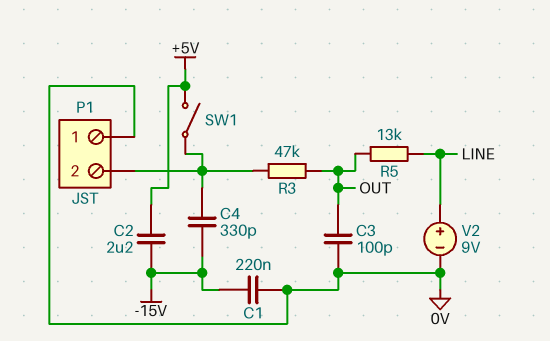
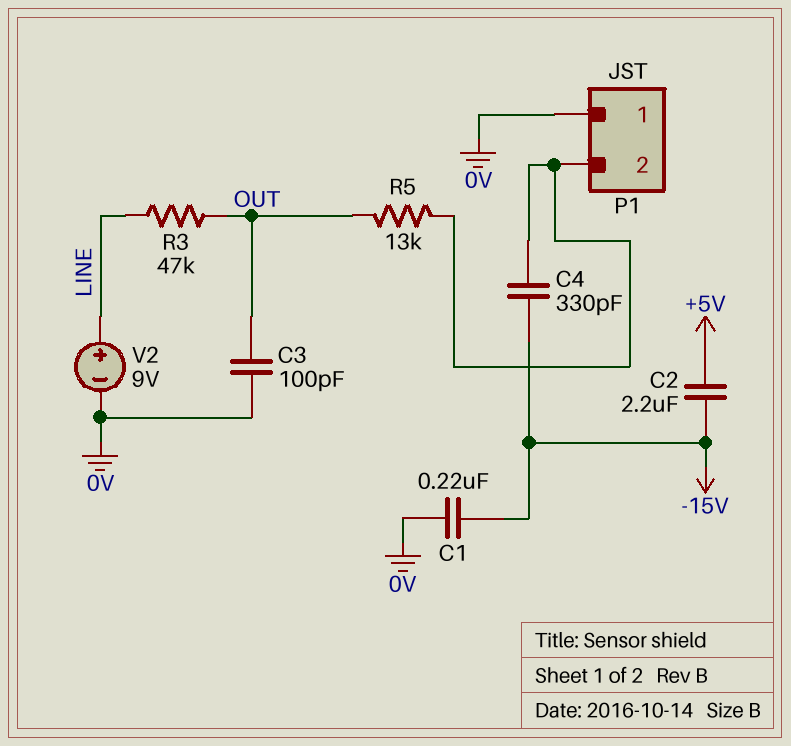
R3: 47k (OUT, P1/2) -> 47k (LINE, OUT)
R5: 13k (LINE, OUT) -> 13k (OUT, P1/2)
SW1: switch (+5V, P1/2) -> none

